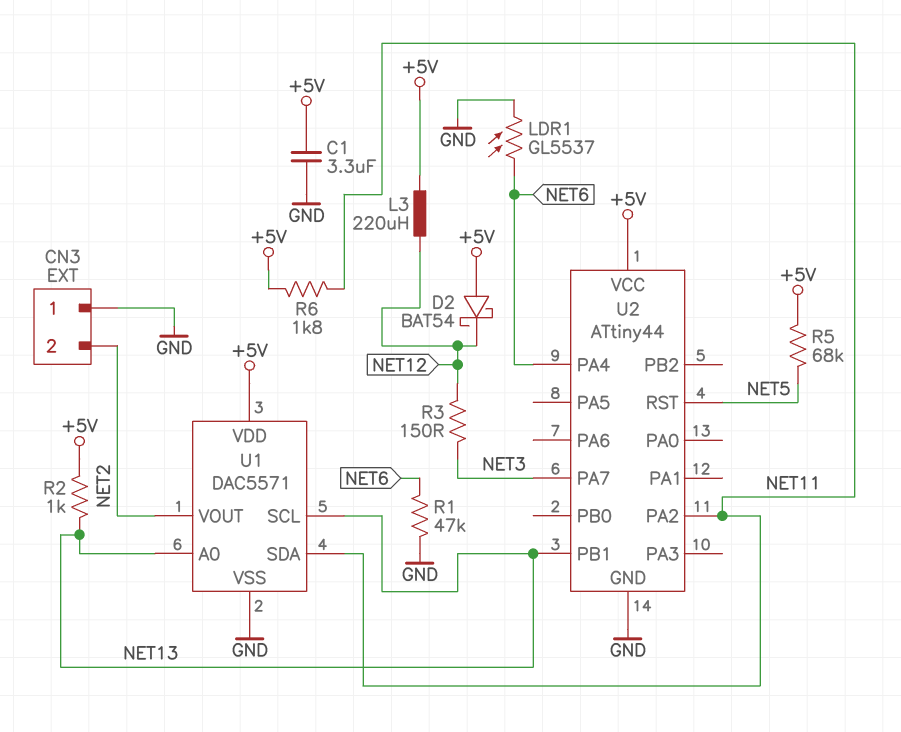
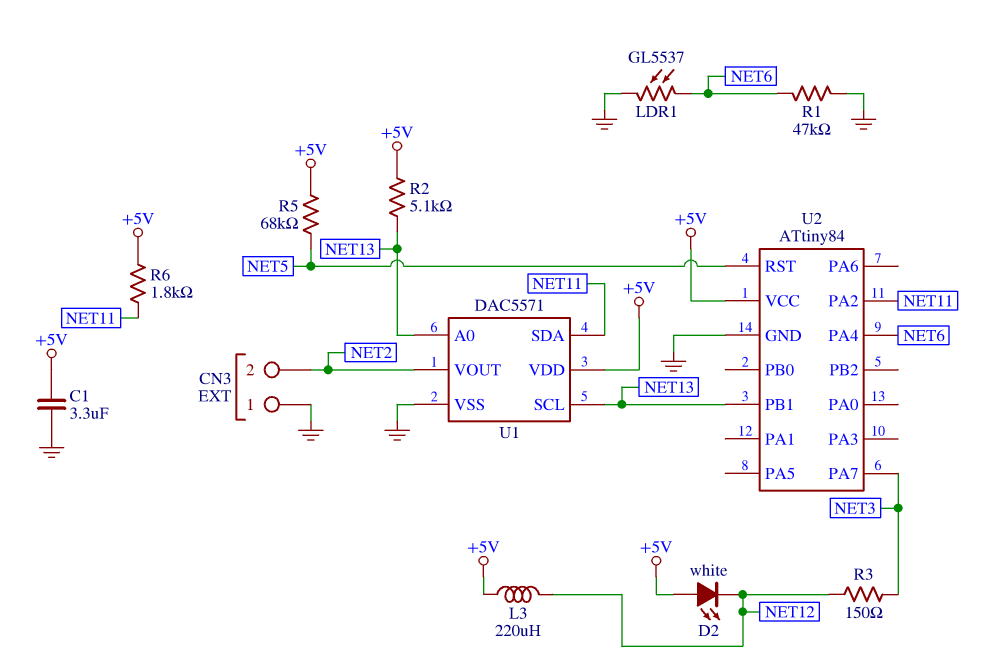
D2: schottky BAT54 (A +5V, K NET12) -> LED white (A +5V, K NET12)
R2: 1k (+5V, NET13) -> 5.1k (+5V, NET13)
U2: ATtiny44 -> ATtiny84

